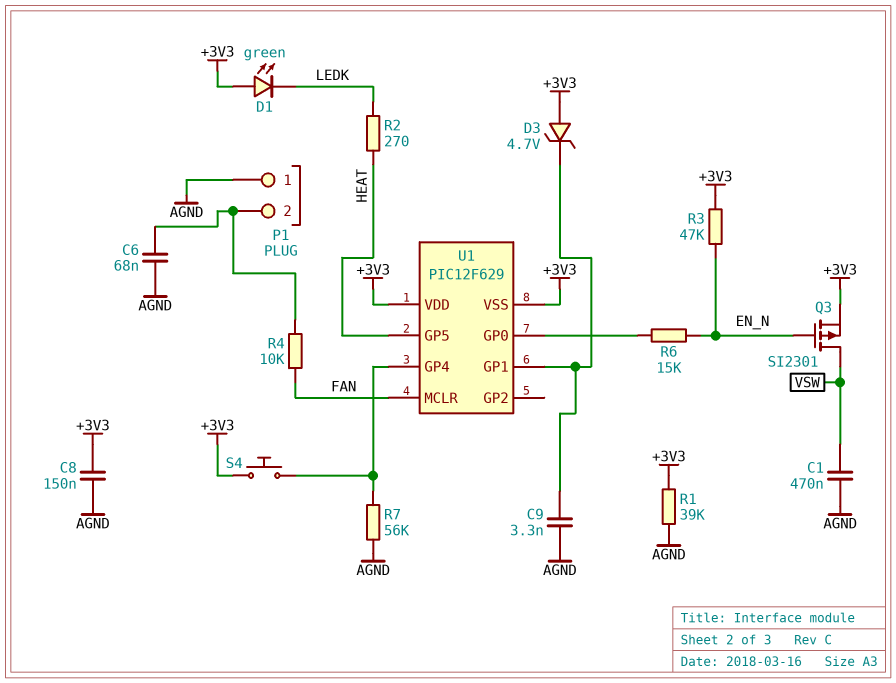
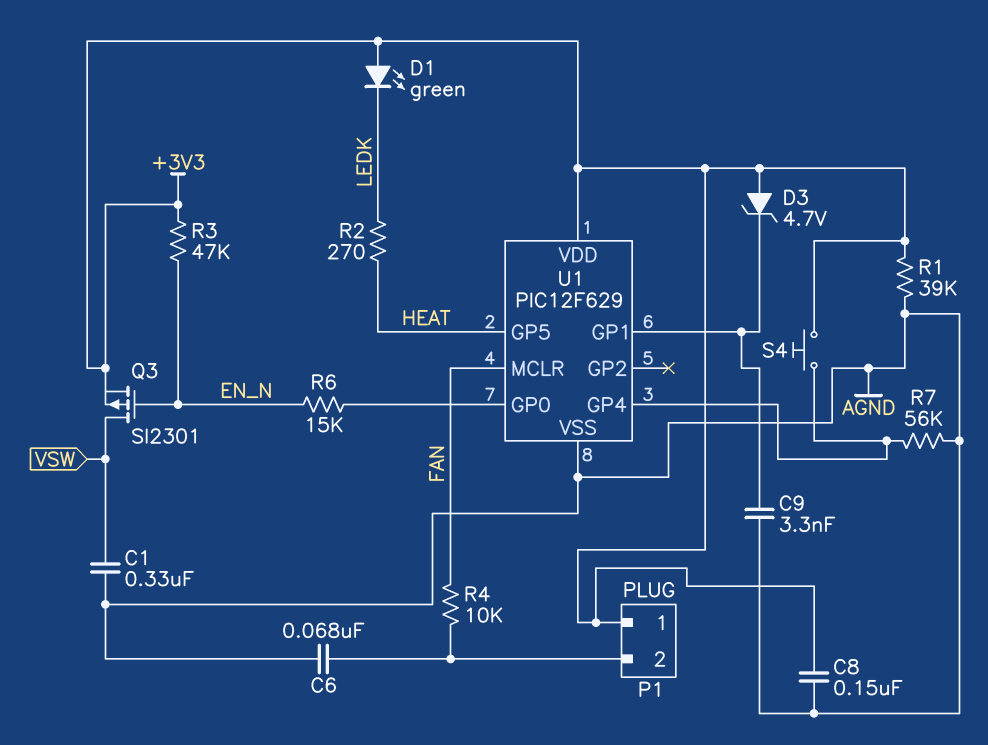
C1: 470nF (AGND, VSW) -> 330nF (AGND, VSW)
P1 pin 1: AGND -> +3V3
U1 pin VSS: +3V3 -> AGND

